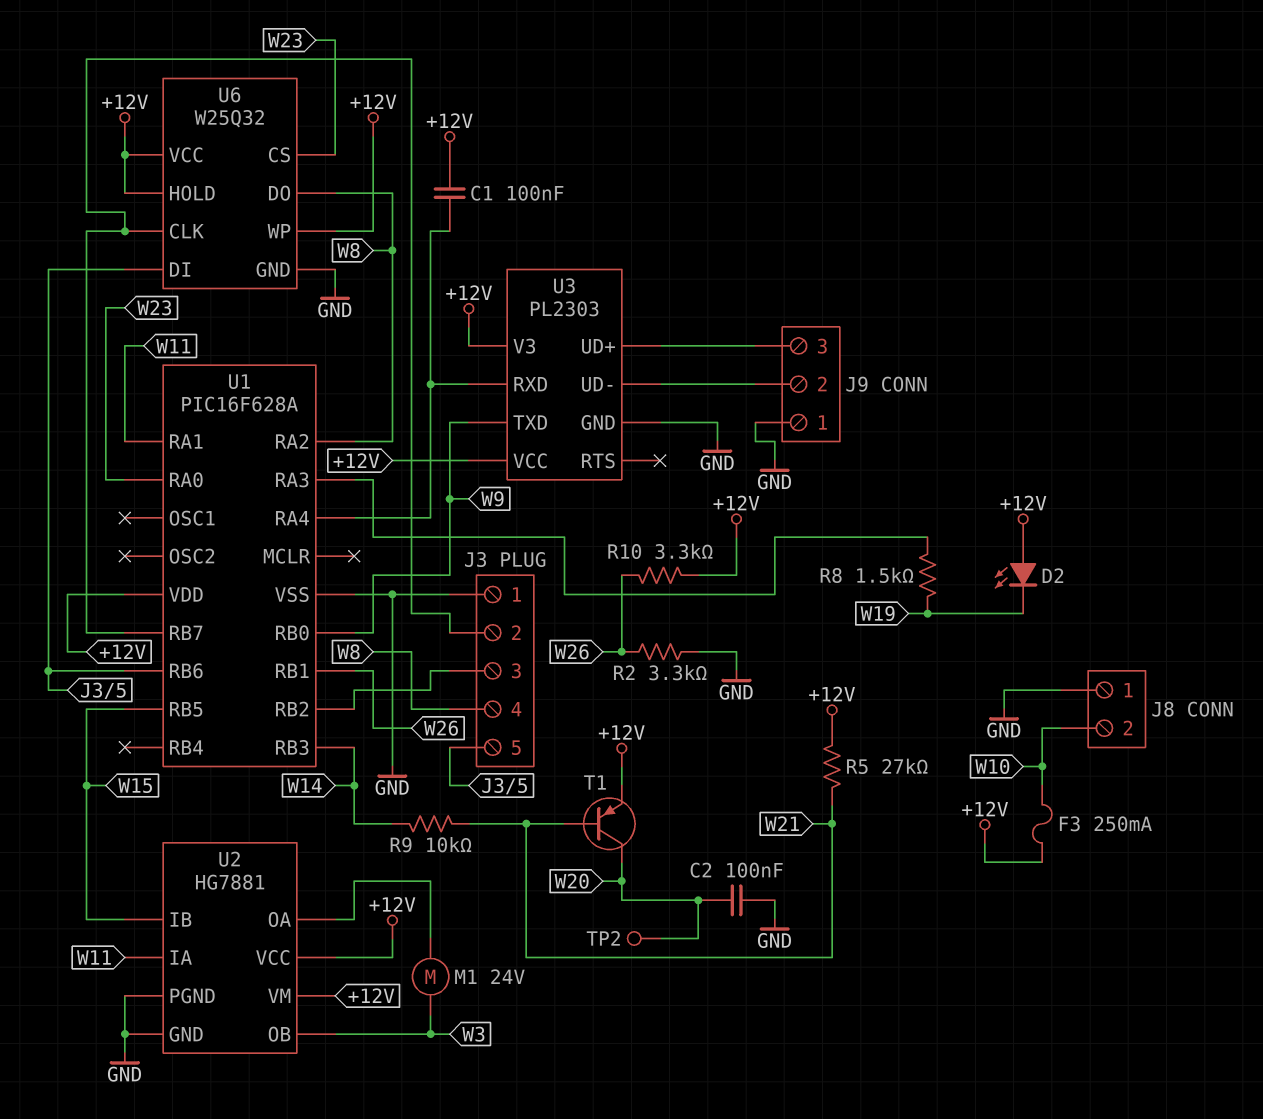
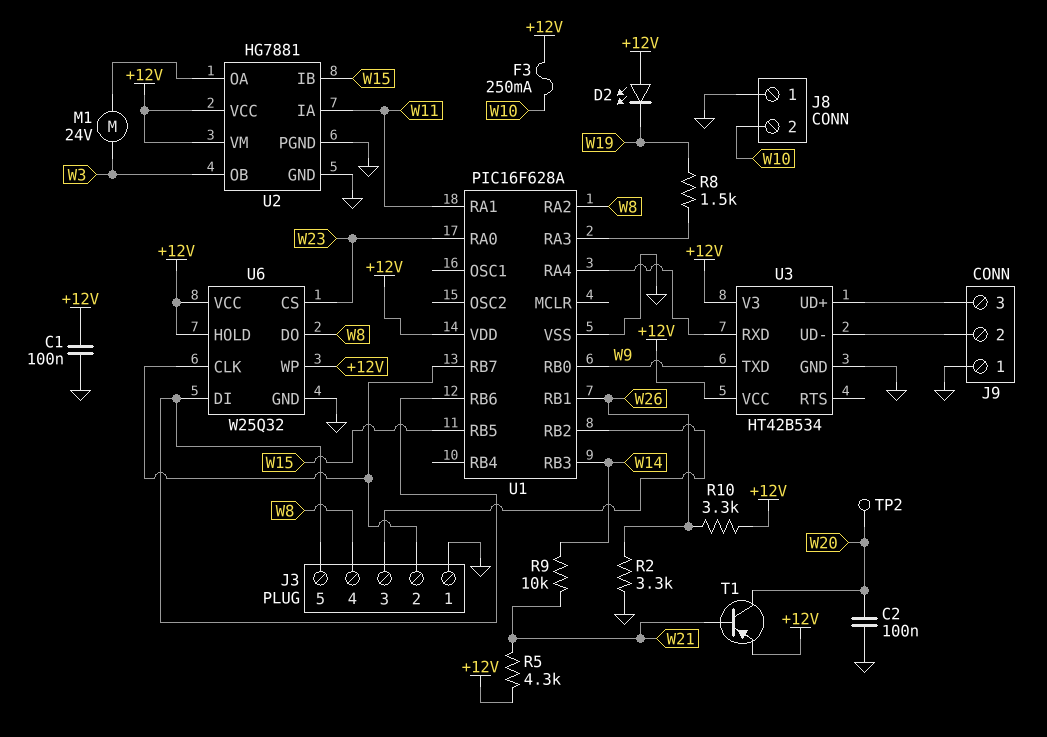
C1: 100nF (+12V, U1/RA4) -> 100nF (+12V, GND)
R5: 27k (+12V, W21) -> 4.3k (+12V, W21)
U3: PL2303 -> HT42B534

